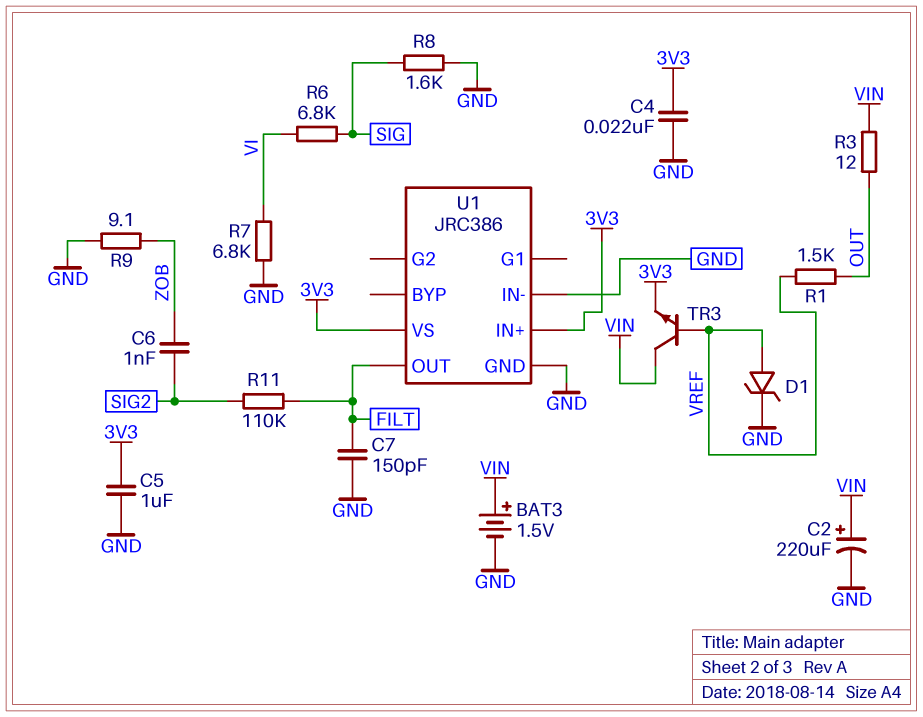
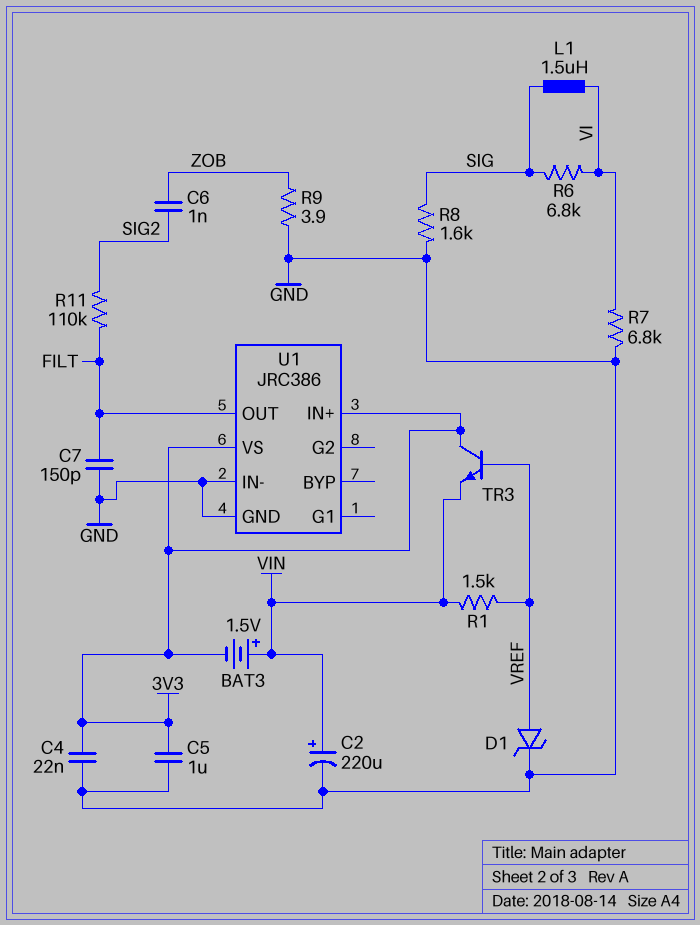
BAT3: 1.5V (plus VIN, minus GND) -> 1.5V (plus VIN, minus 3V3)
L1: none -> 1.5uH (SIG, VI)
R1: 1.5k (OUT, VREF) -> 1.5k (VIN, VREF)
R3: 12 (OUT, VIN) -> none
R9: 9.1 (GND, ZOB) -> 3.9 (GND, ZOB)
TR3: NPN (B VREF, C VIN, E 3V3) -> NPN (B VREF, C 3V3, E VIN)

